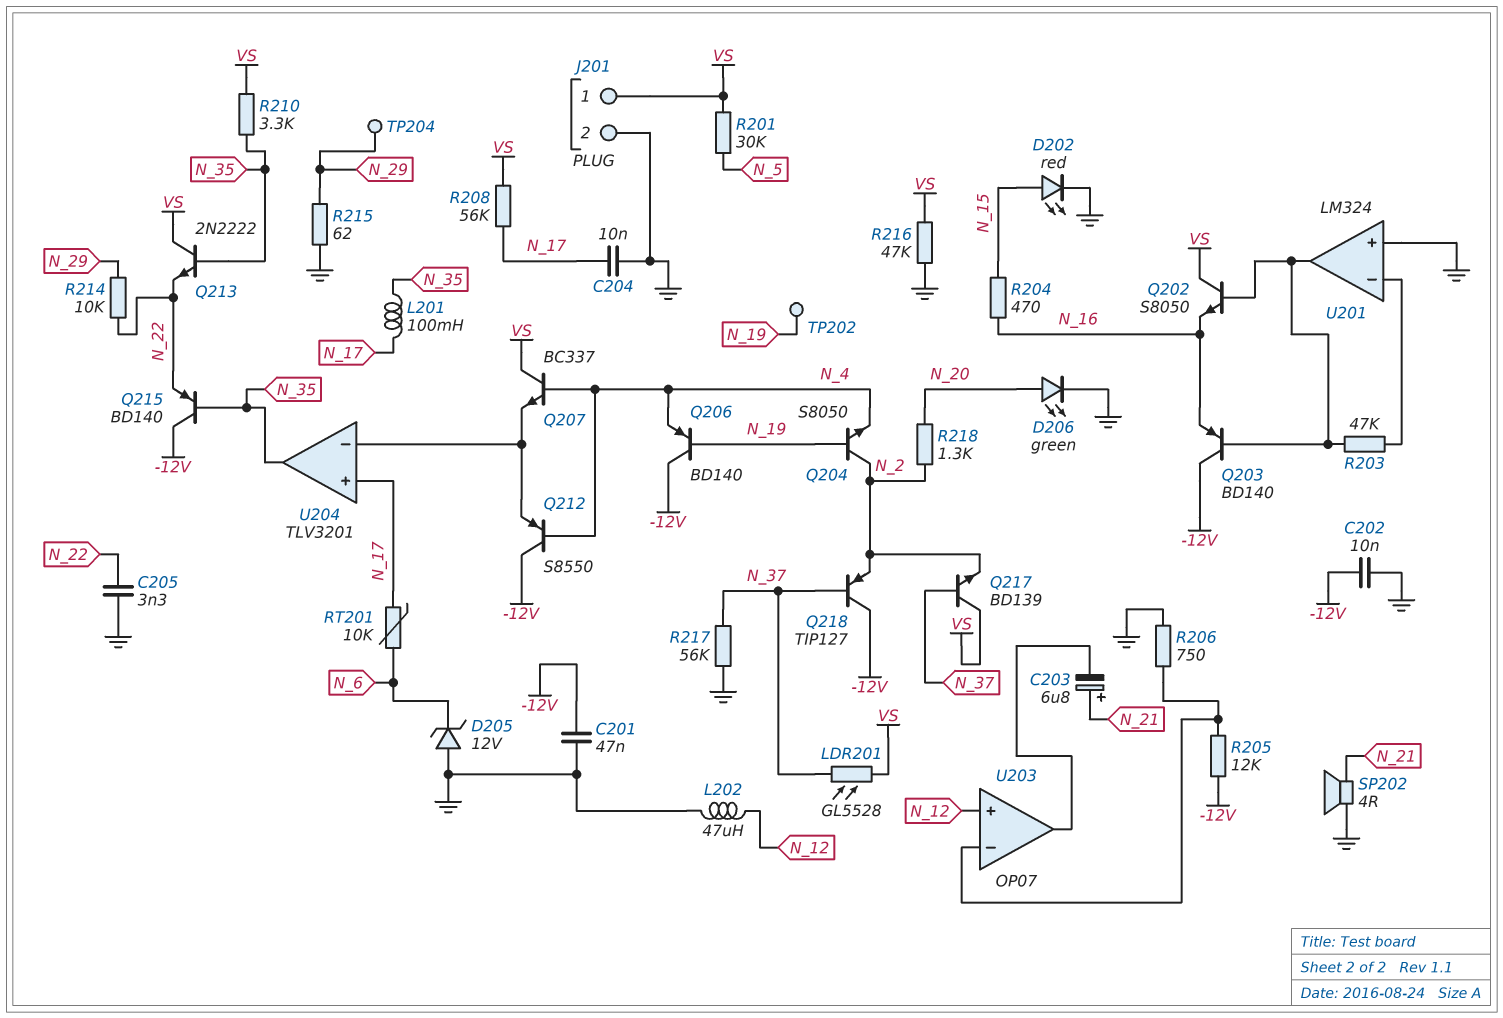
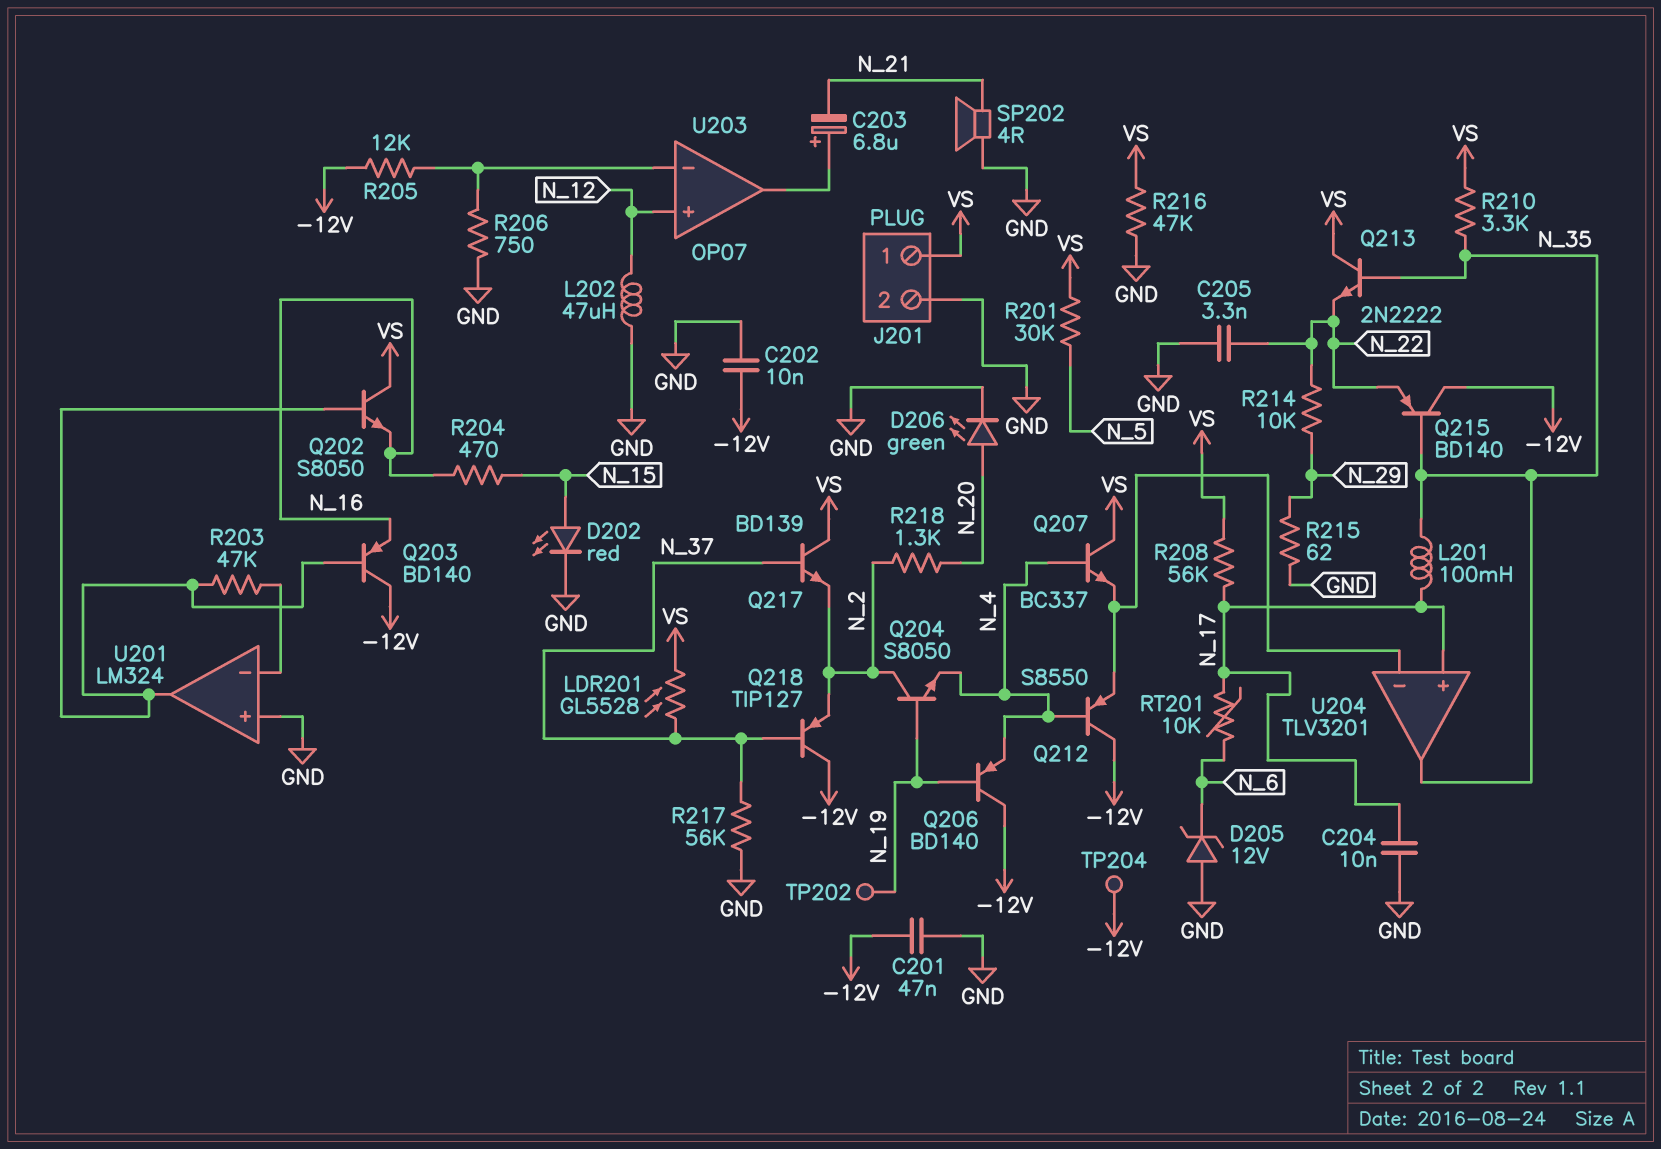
C203: 6.8uF (plus N_21, minus U203/out) -> 6.8uF (plus U203/out, minus N_21)
TP204: test point (N_29) -> test point (-12V)

